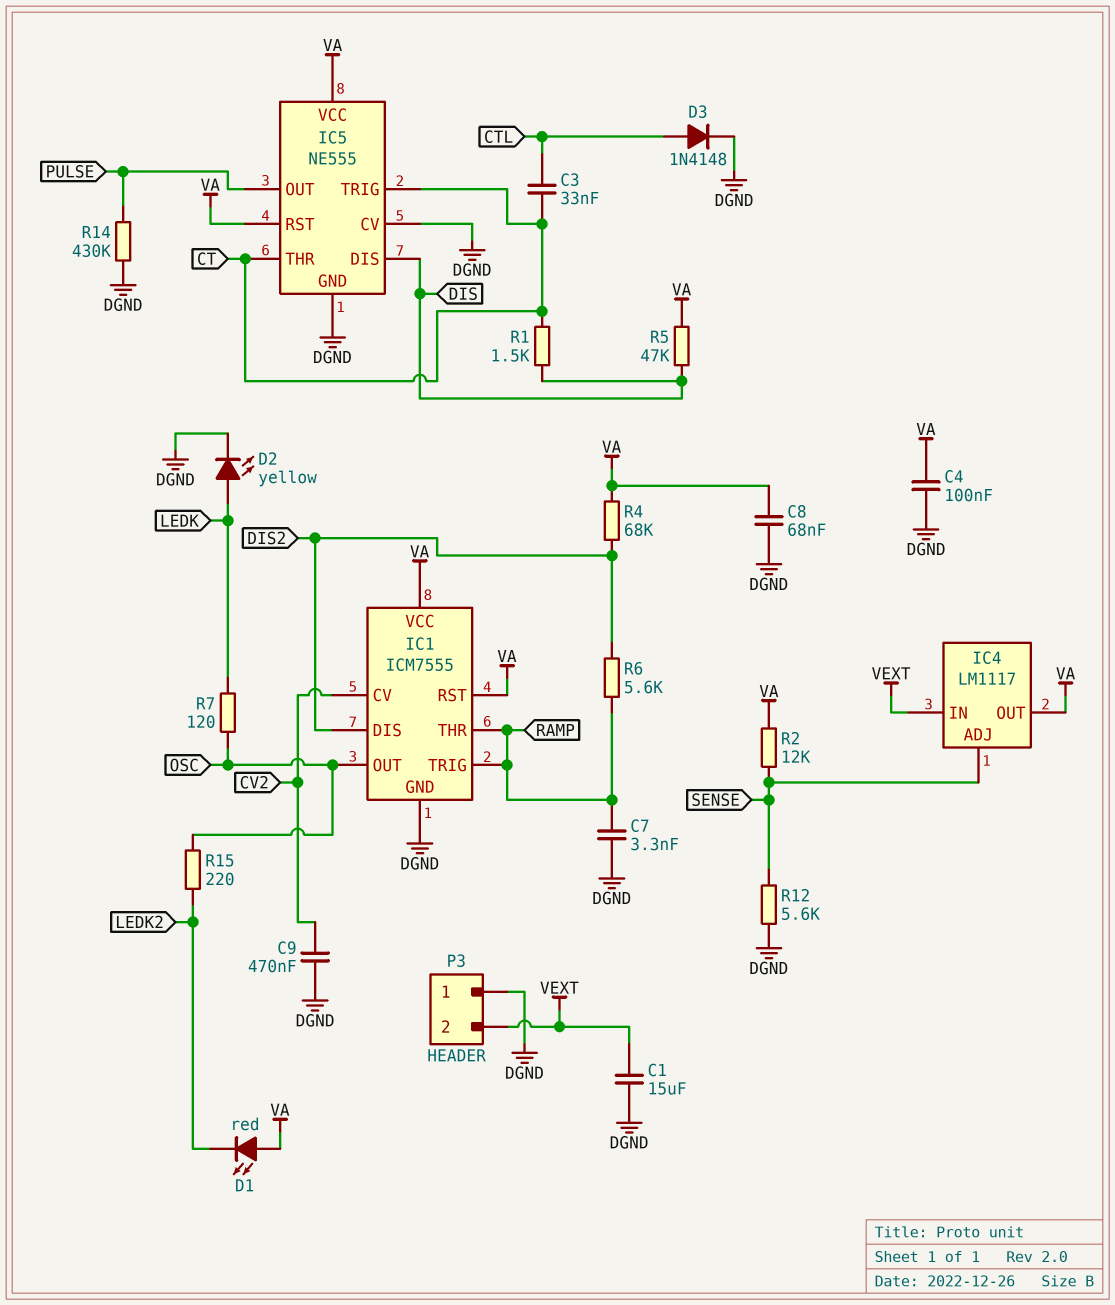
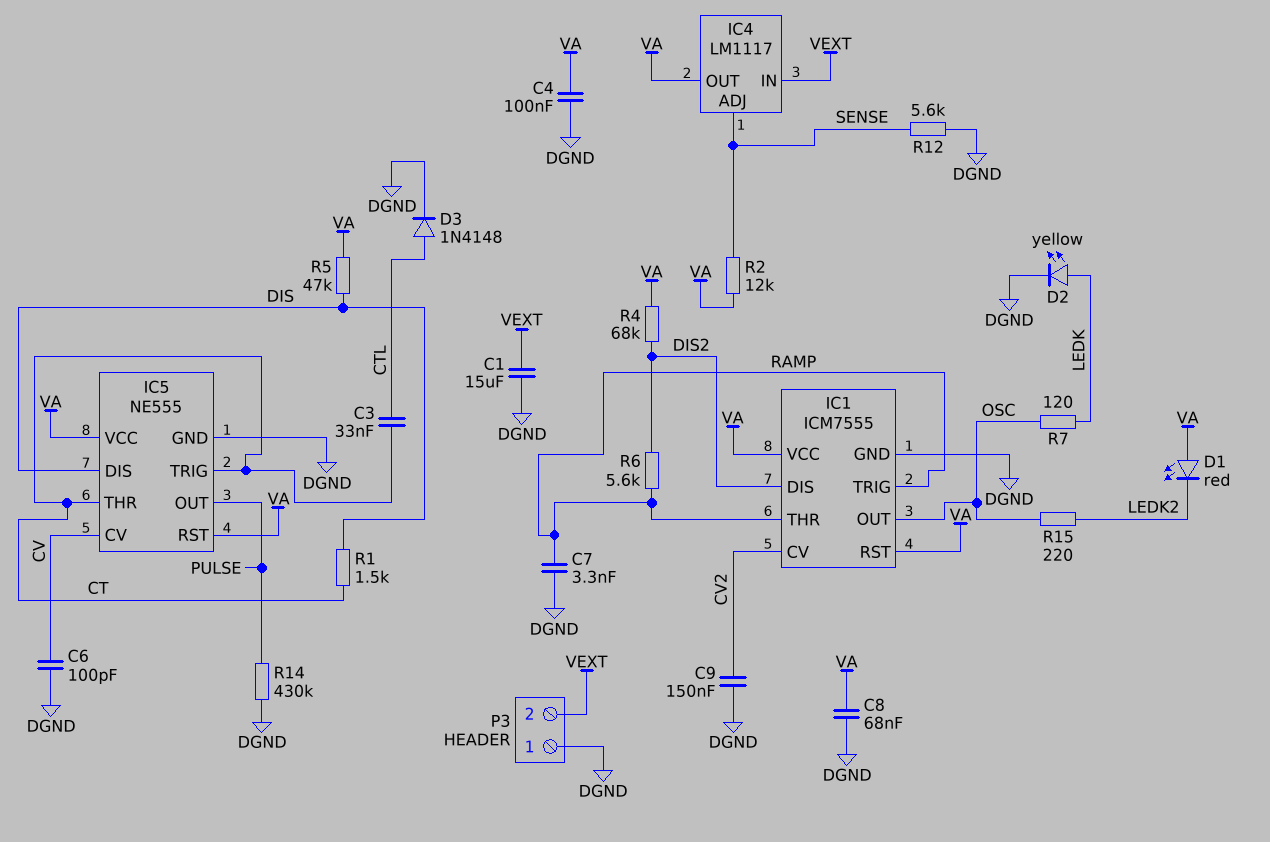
C6: none -> 100pF (CV, DGND)
C9: 470nF (CV2, DGND) -> 150nF (CV2, DGND)
IC5 pin CV: DGND -> CV

